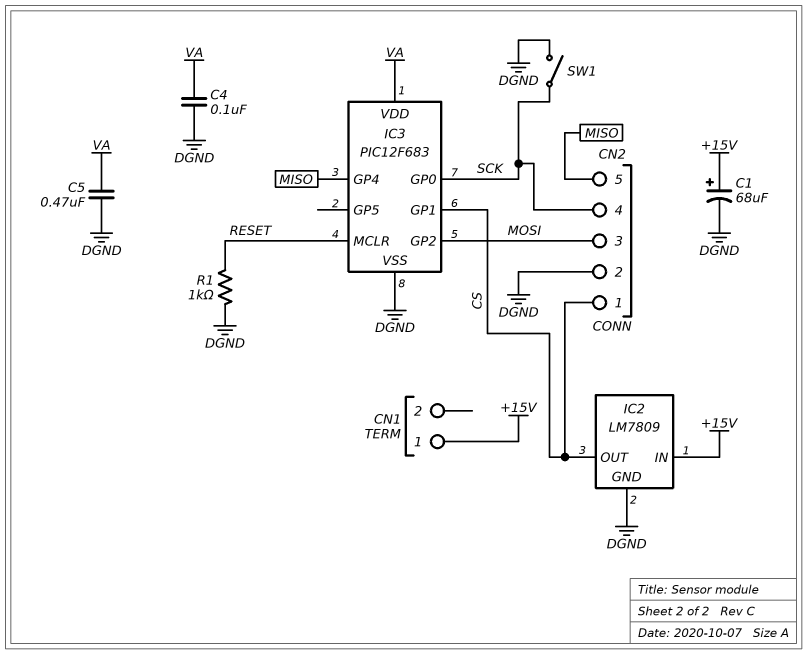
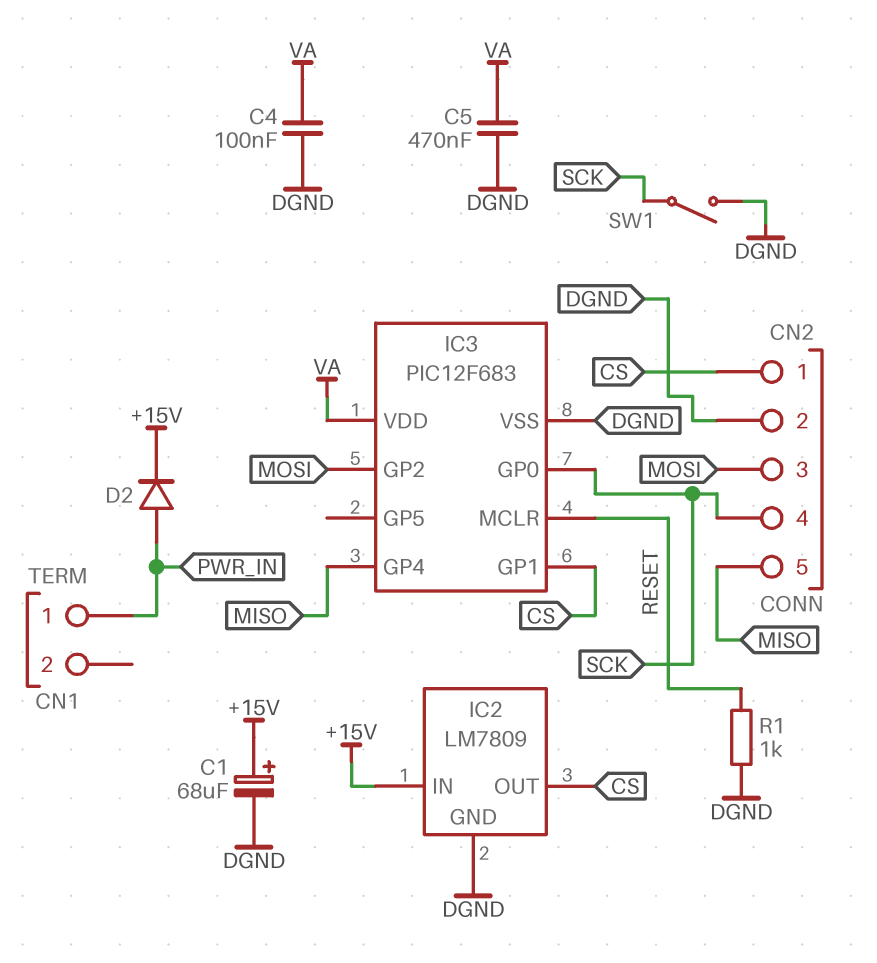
CN1 pin 1: +15V -> PWR_IN
D2: none -> diode (A PWR_IN, K +15V)

